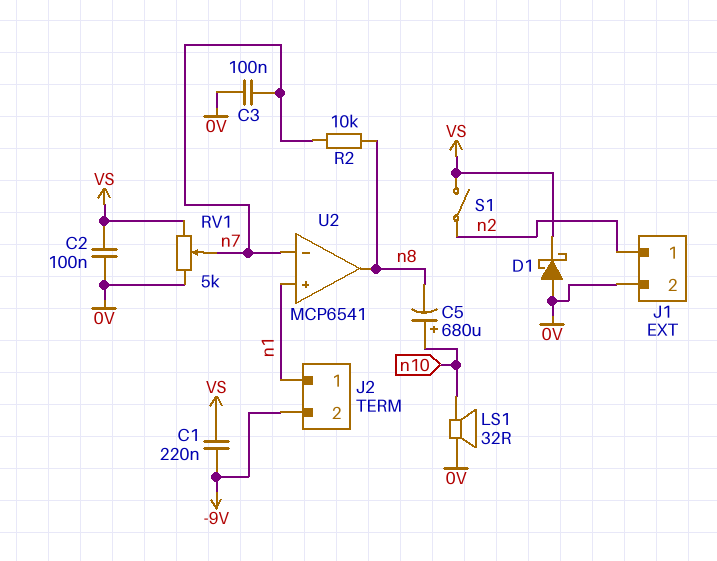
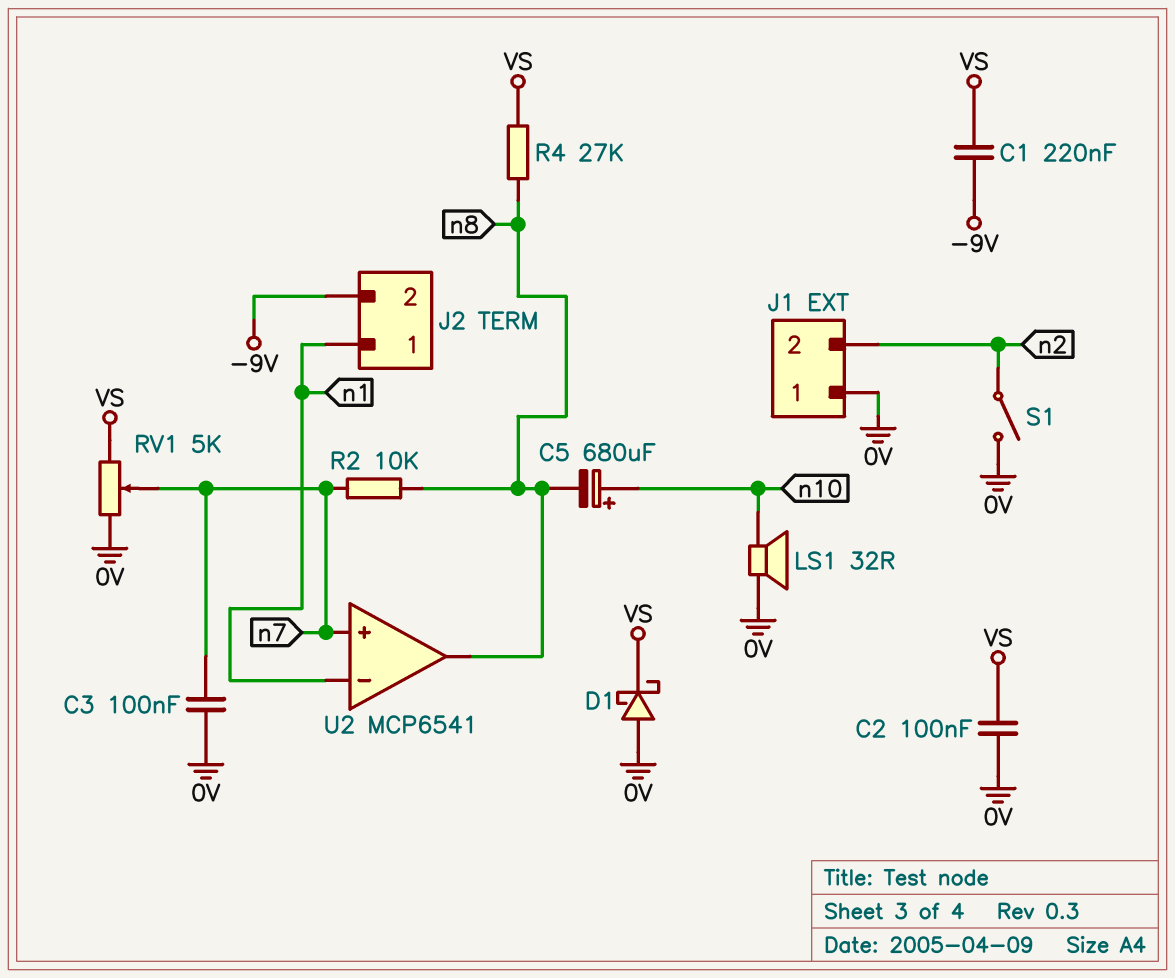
J1 pin 1: n2 -> 0V
J1 pin 2: 0V -> n2
R4: none -> 27k (VS, n8)
S1: switch (VS, n2) -> switch (0V, n2)
U2 pin in+: n1 -> n7
U2 pin in-: n7 -> n1

